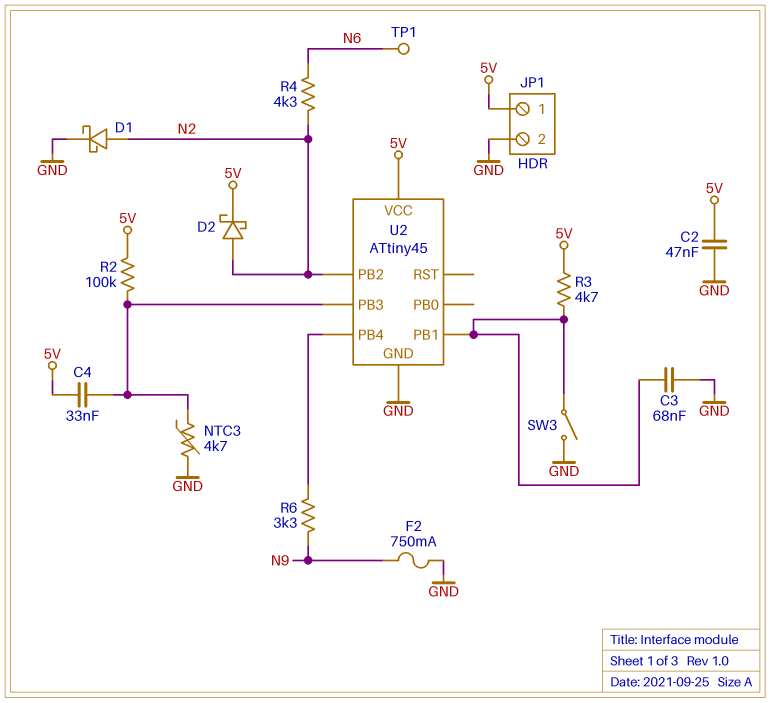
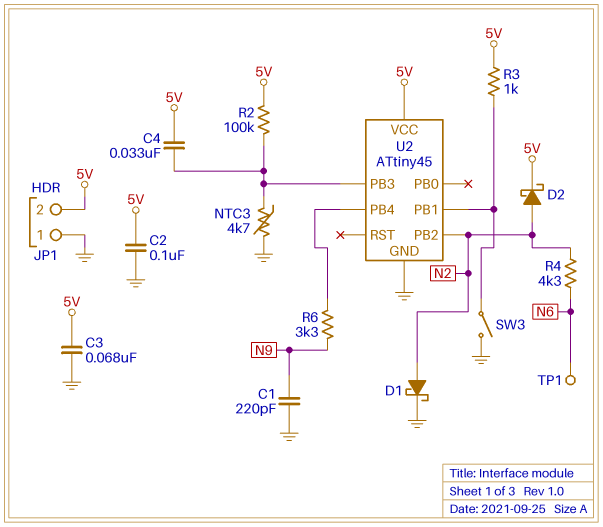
C1: none -> 220pF (GND, N9)
C2: 47nF (5V, GND) -> 100nF (5V, GND)
C3: 68nF (GND, U2/PB1) -> 68nF (5V, GND)
F2: 750mA (GND, N9) -> none
JP1 pin 1: 5V -> GND
JP1 pin 2: GND -> 5V
R3: 4.7k (5V, U2/PB1) -> 1k (5V, U2/PB1)

